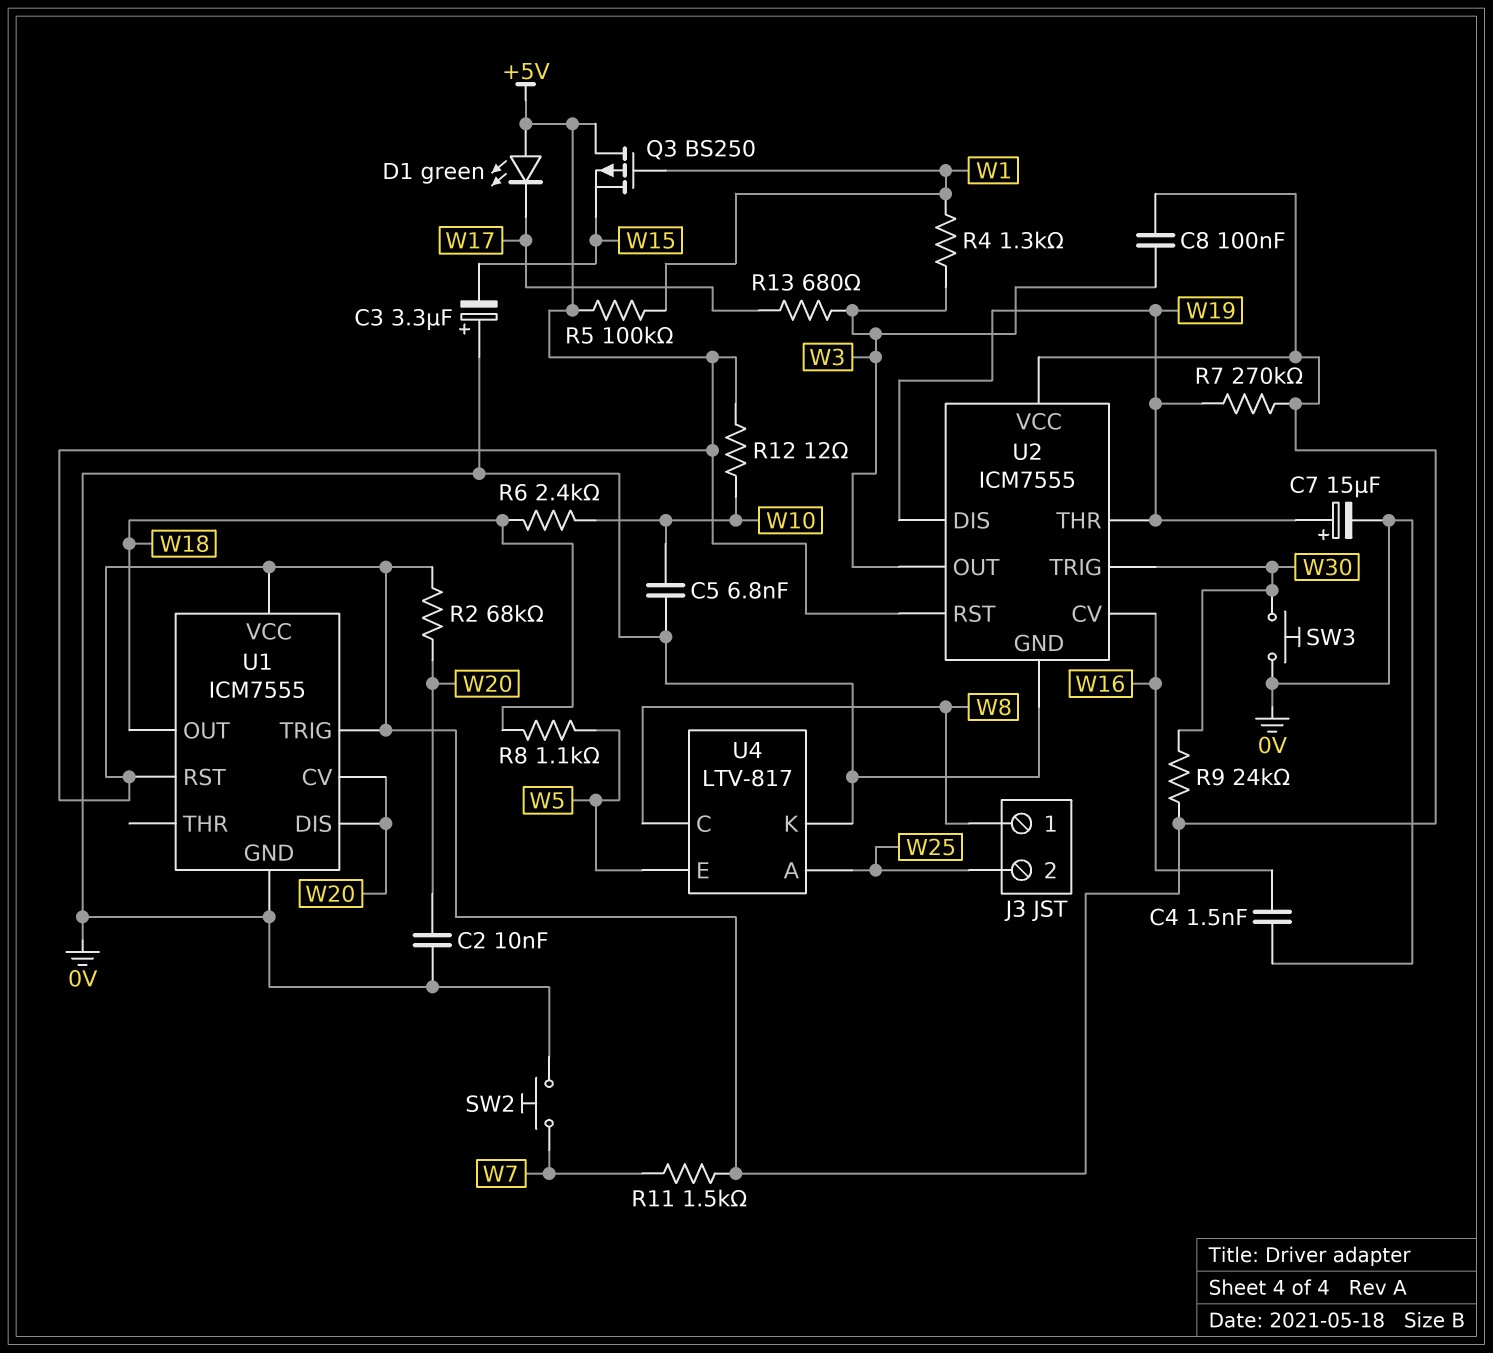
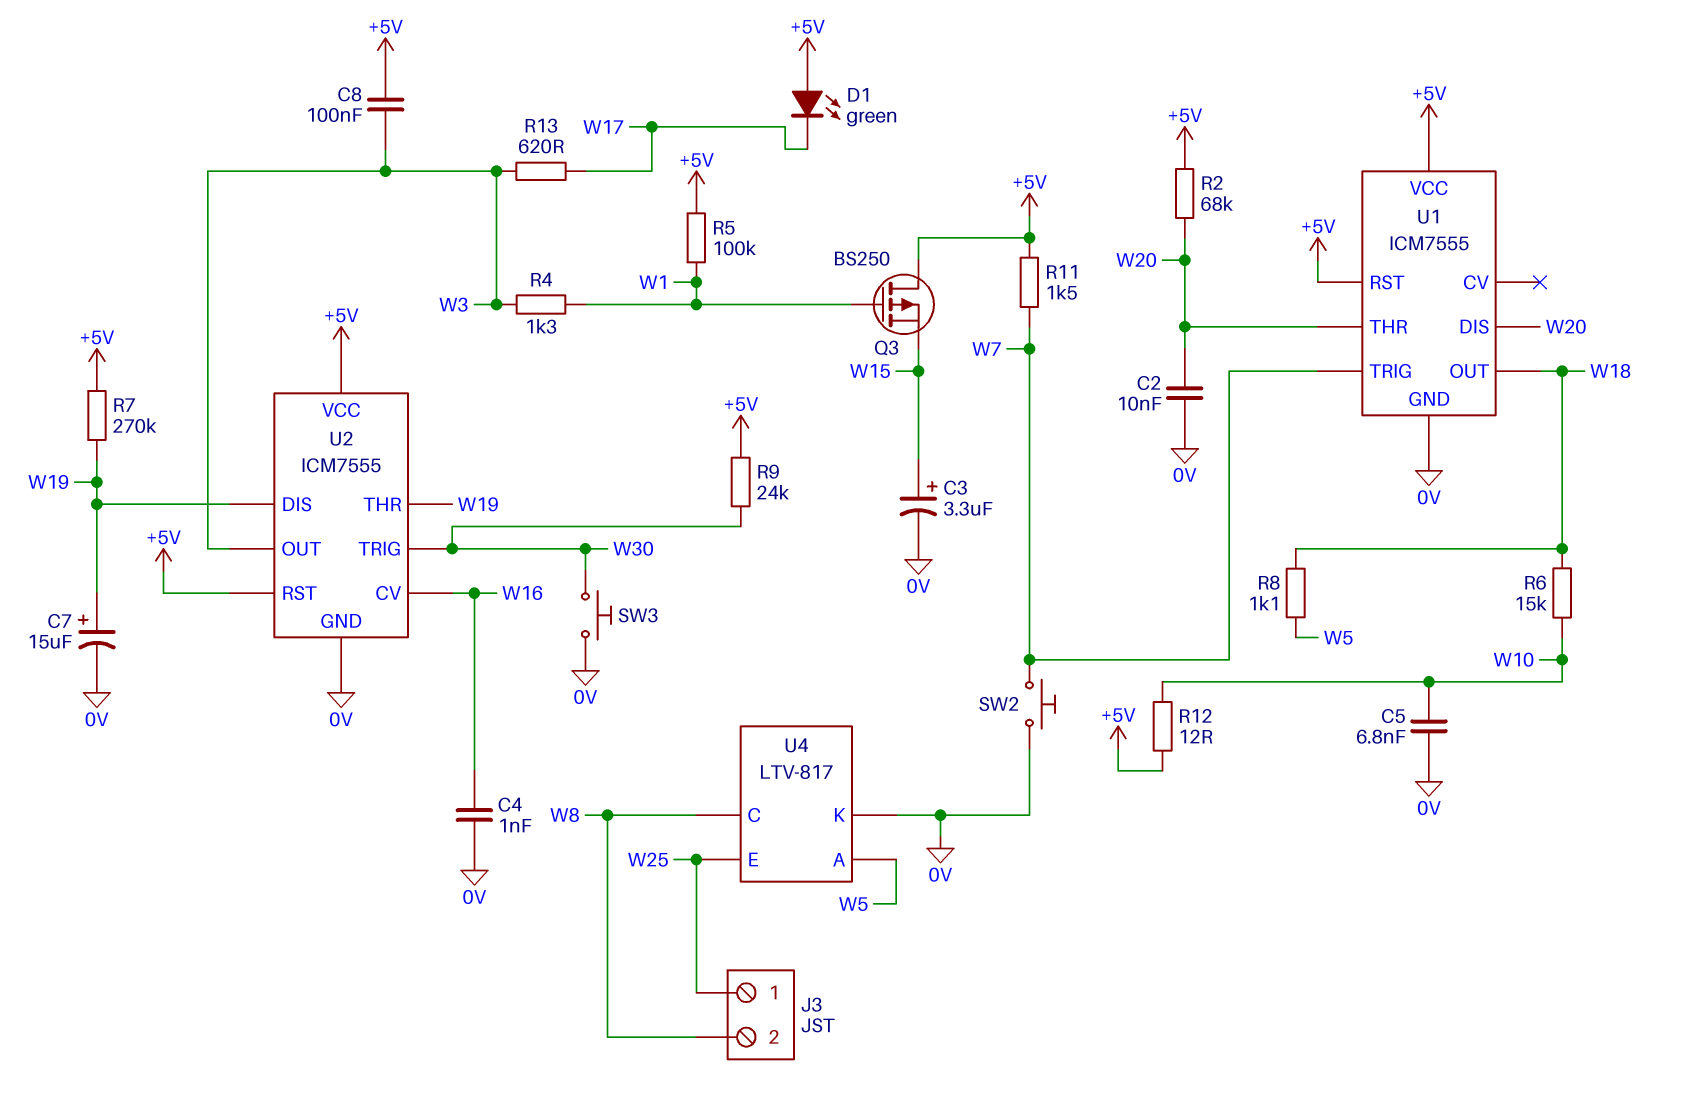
C3: 3.3uF (plus 0V, minus W15) -> 3.3uF (plus W15, minus 0V)
C4: 1.5nF (0V, W16) -> 1nF (0V, W16)
J3 pin 1: W8 -> W25
J3 pin 2: W25 -> W8
R6: 2.4k (W10, W18) -> 15k (W10, W18)
R13: 680 (W3, W17) -> 620 (W3, W17)
U1 pin CV: W20 -> none
U1 pin THR: none -> W20
U1 pin TRIG: +5V -> W7
U4 pin A: W25 -> W5
U4 pin E: W5 -> W25

